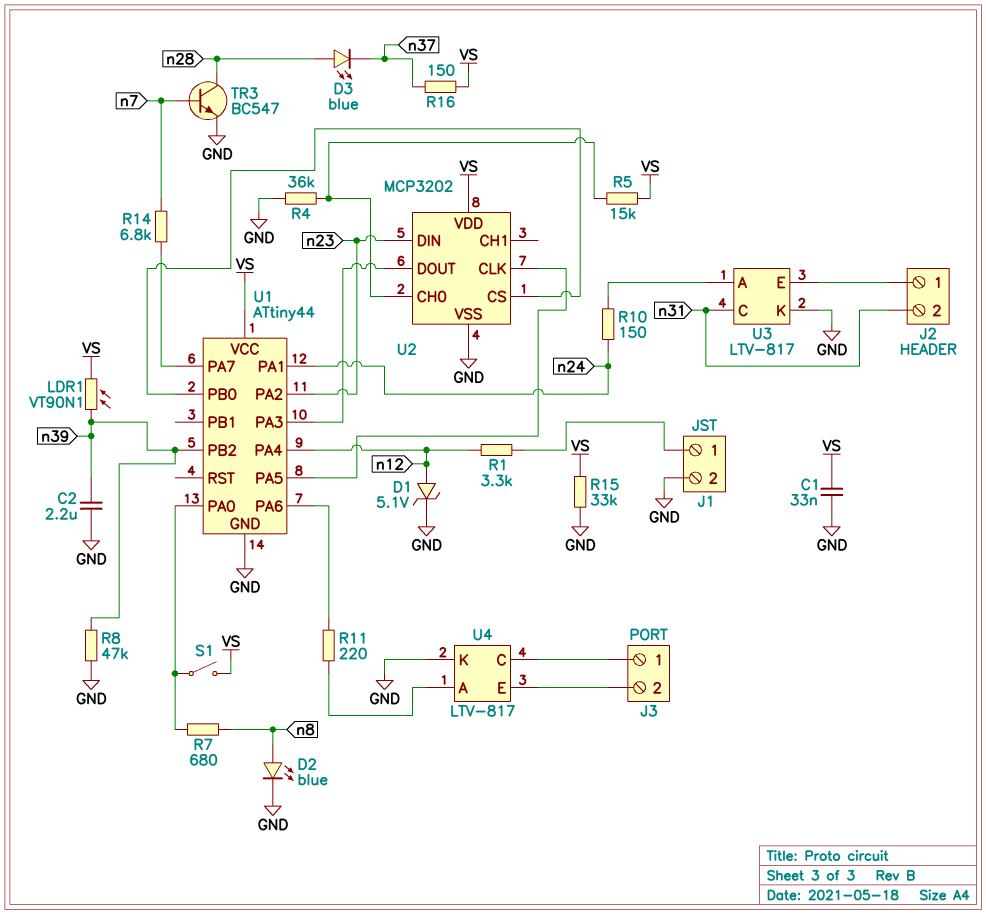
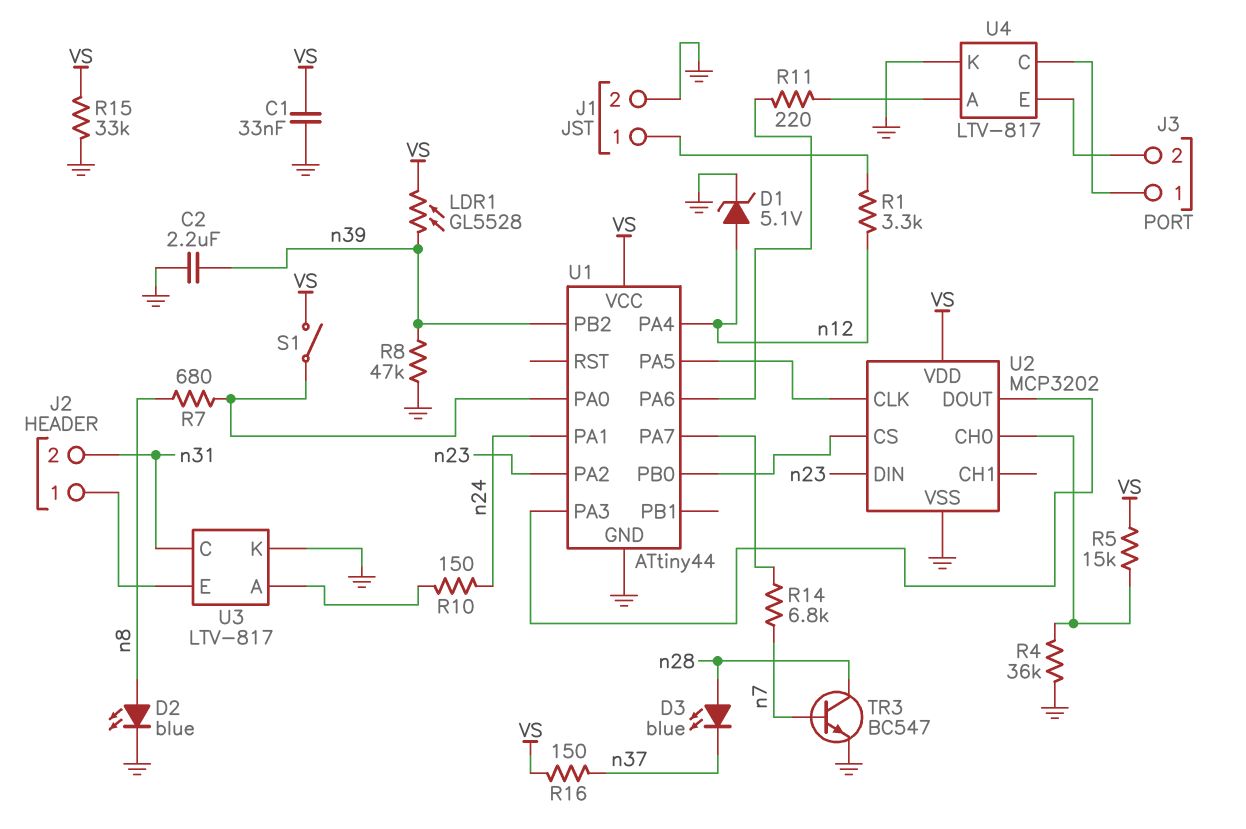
LDR1: VT90N1 (VS, n39) -> GL5528 (VS, n39)

